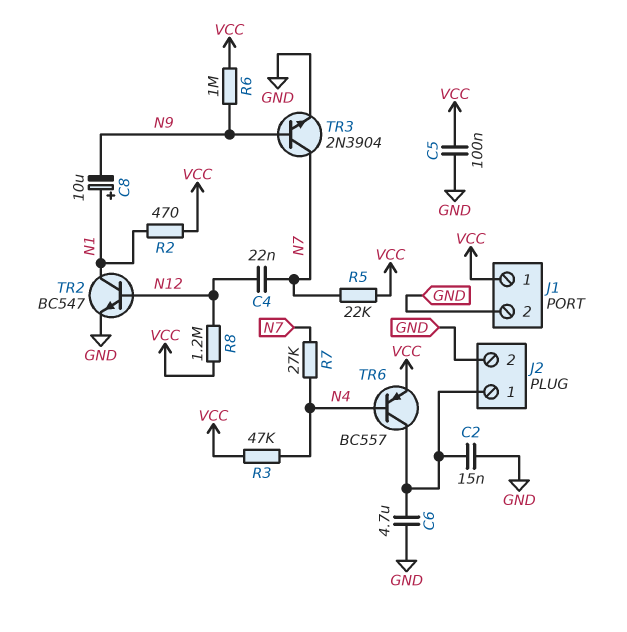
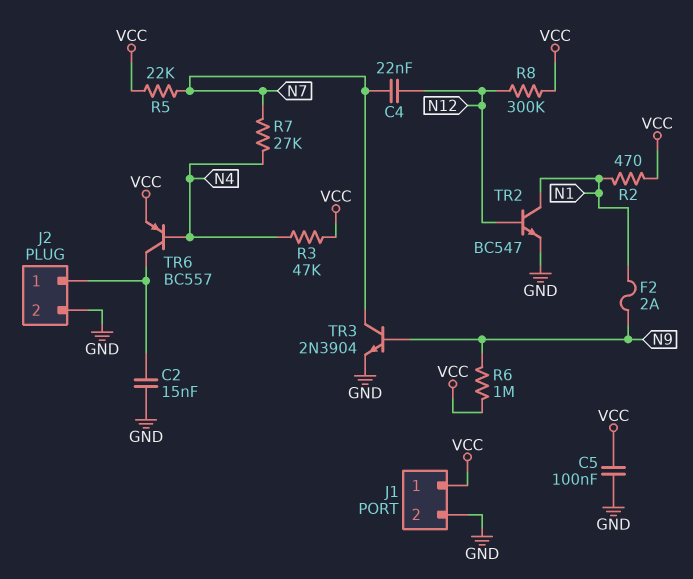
C6: 4.7uF (GND, J2/1) -> none
C8: 10uF (plus N1, minus N9) -> none
F2: none -> 2A (N1, N9)
R8: 1.2M (N12, VCC) -> 300k (N12, VCC)

